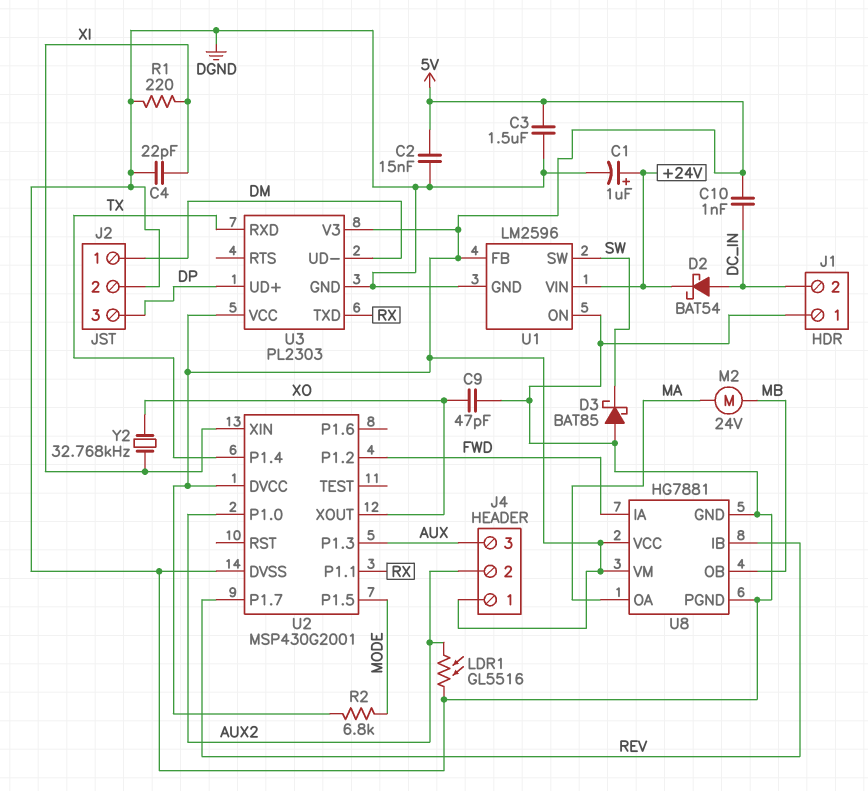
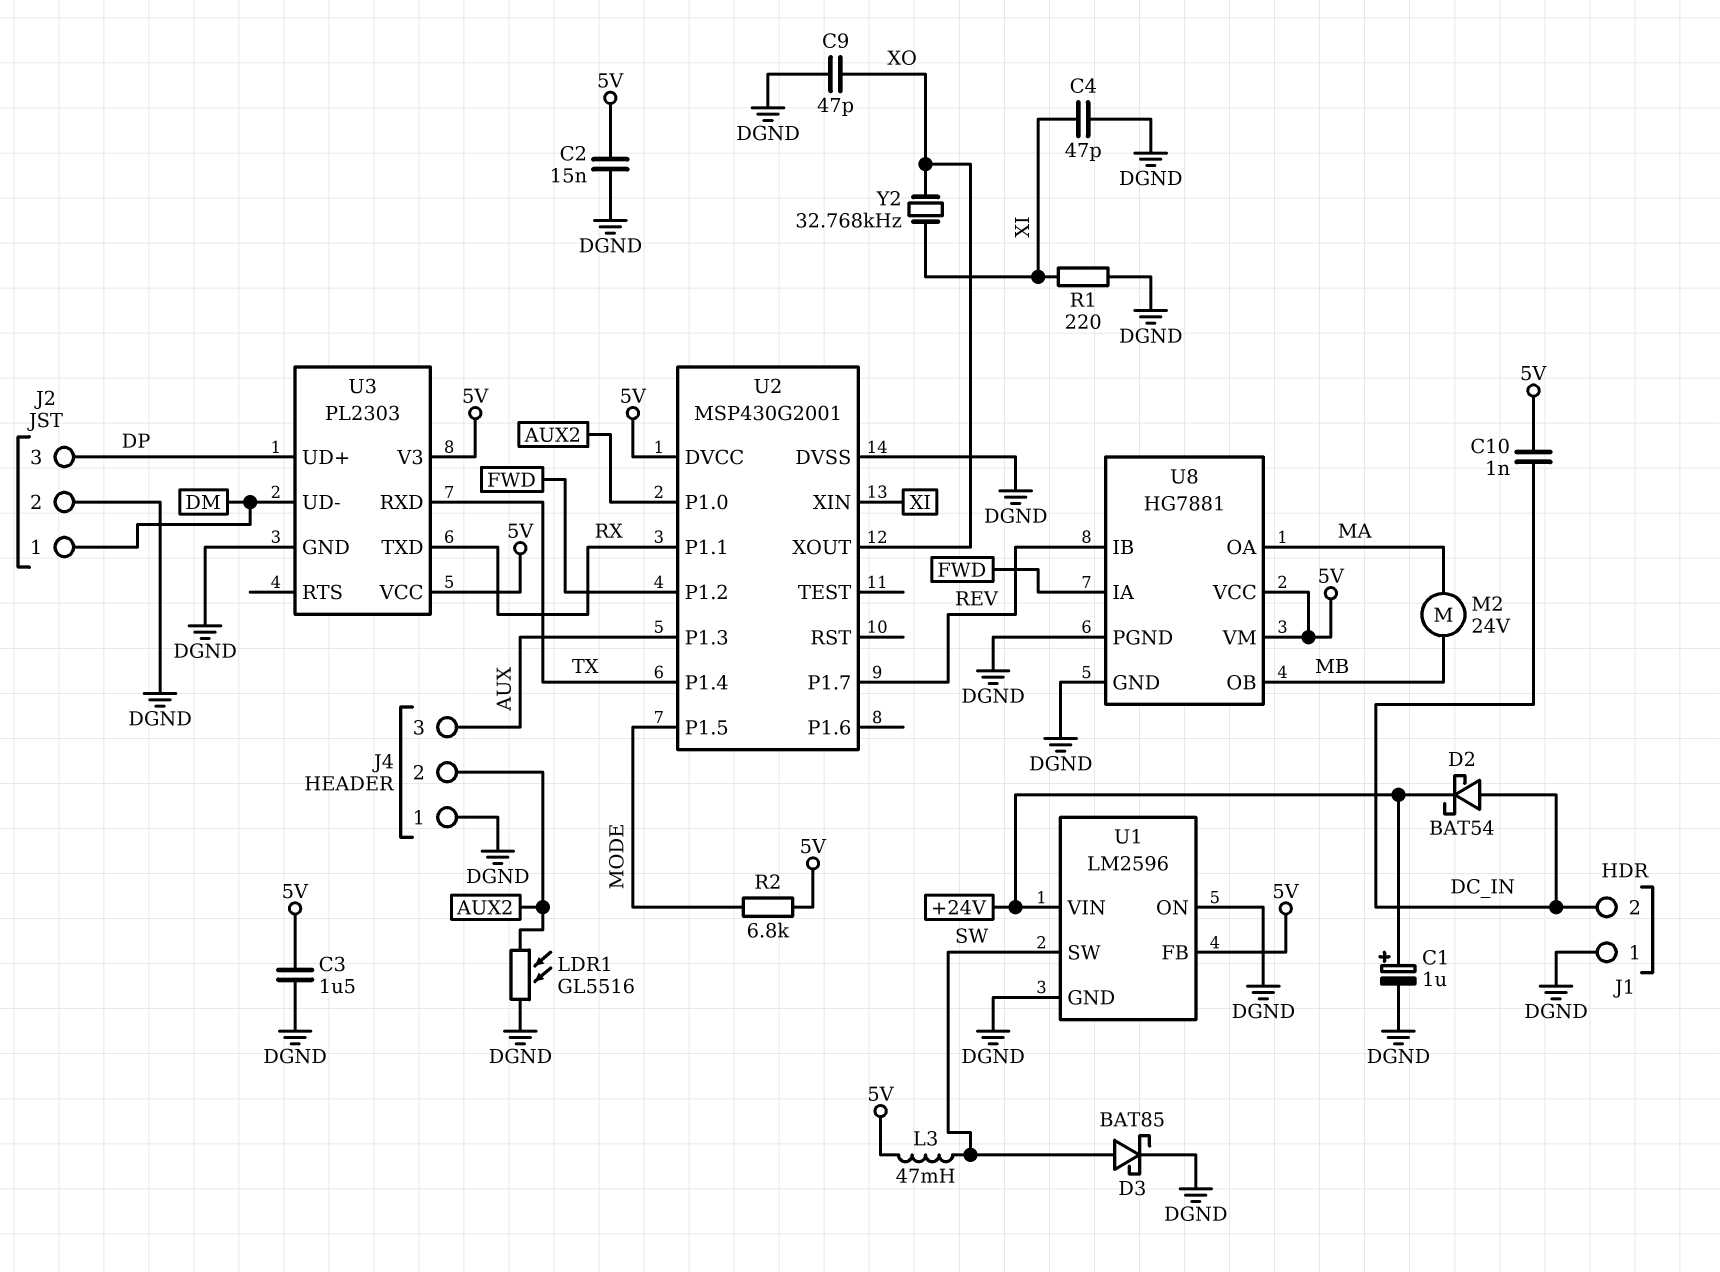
C4: 22pF (DGND, XI) -> 47pF (DGND, XI)
D3: schottky BAT85 (A DGND, K SW) -> schottky BAT85 (A SW, K DGND)
J4 pin 1: 5V -> DGND
L3: none -> 47mH (5V, SW)

